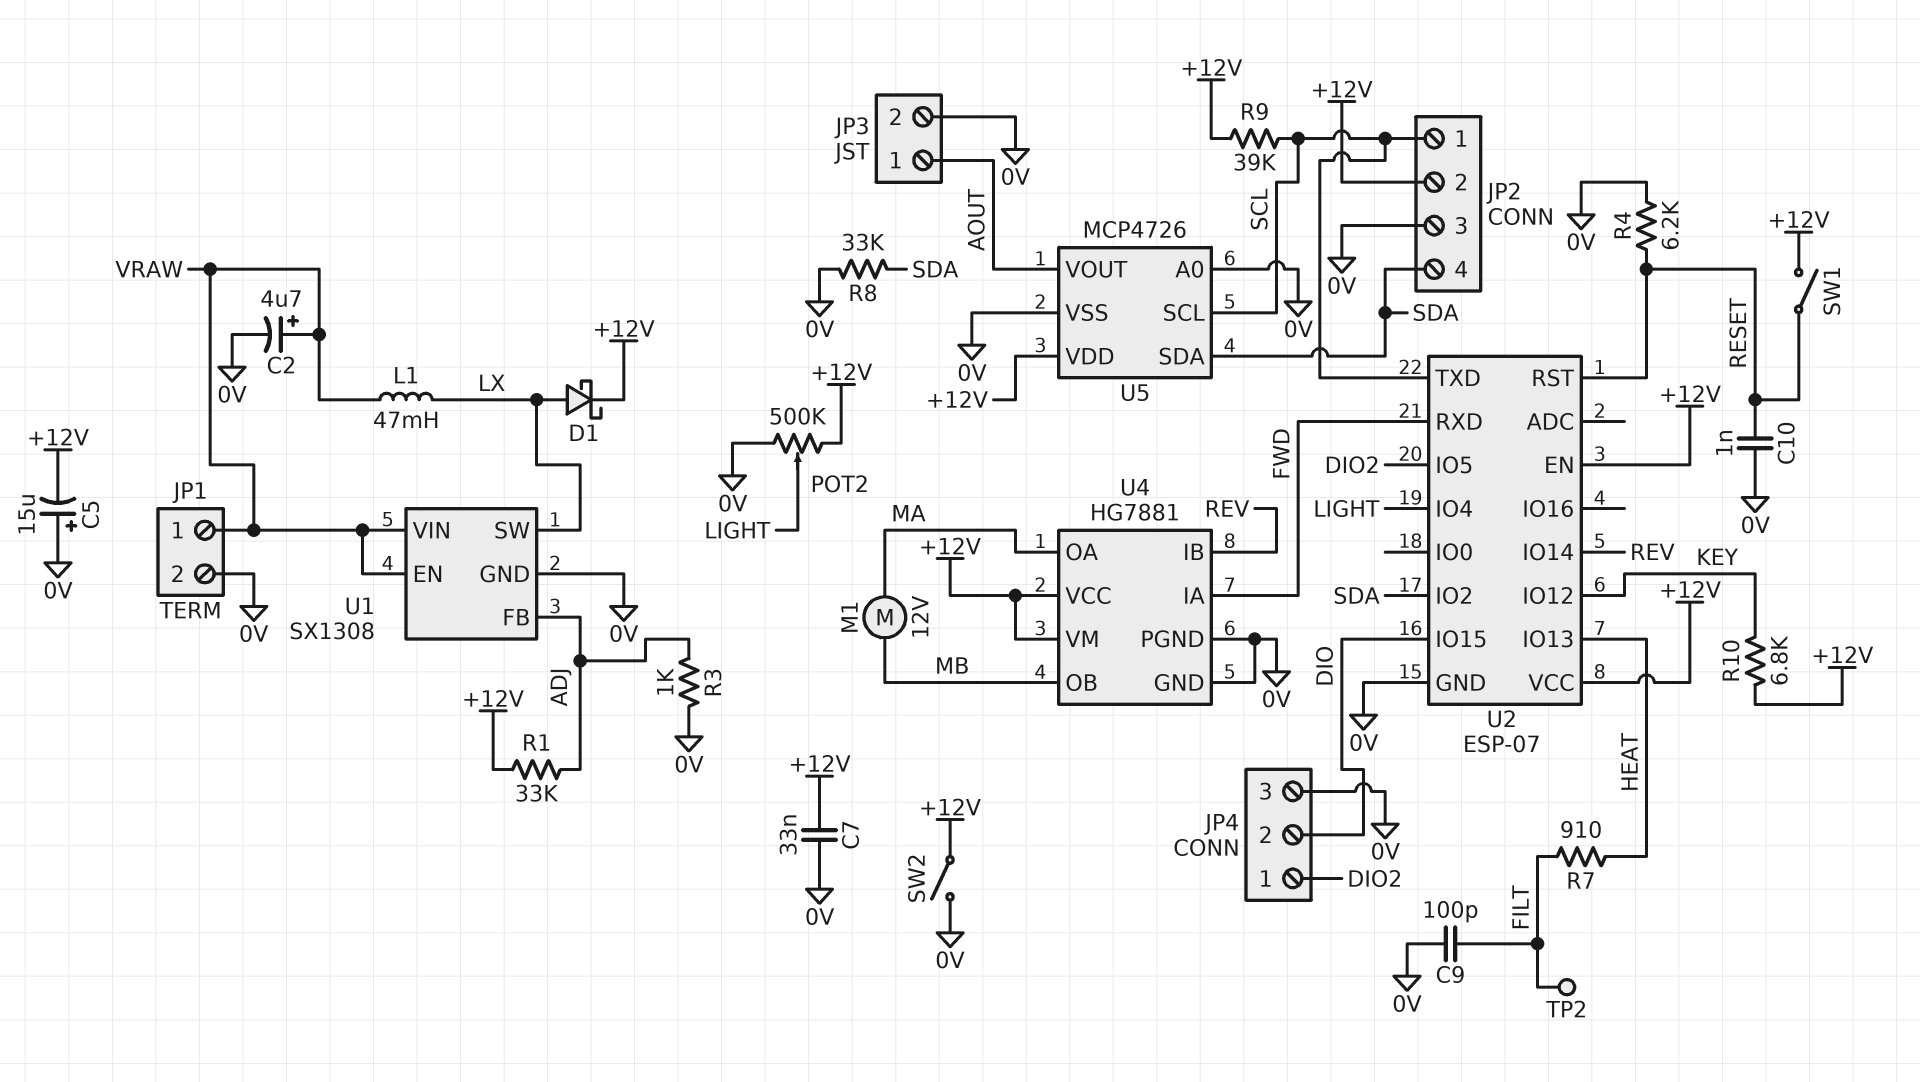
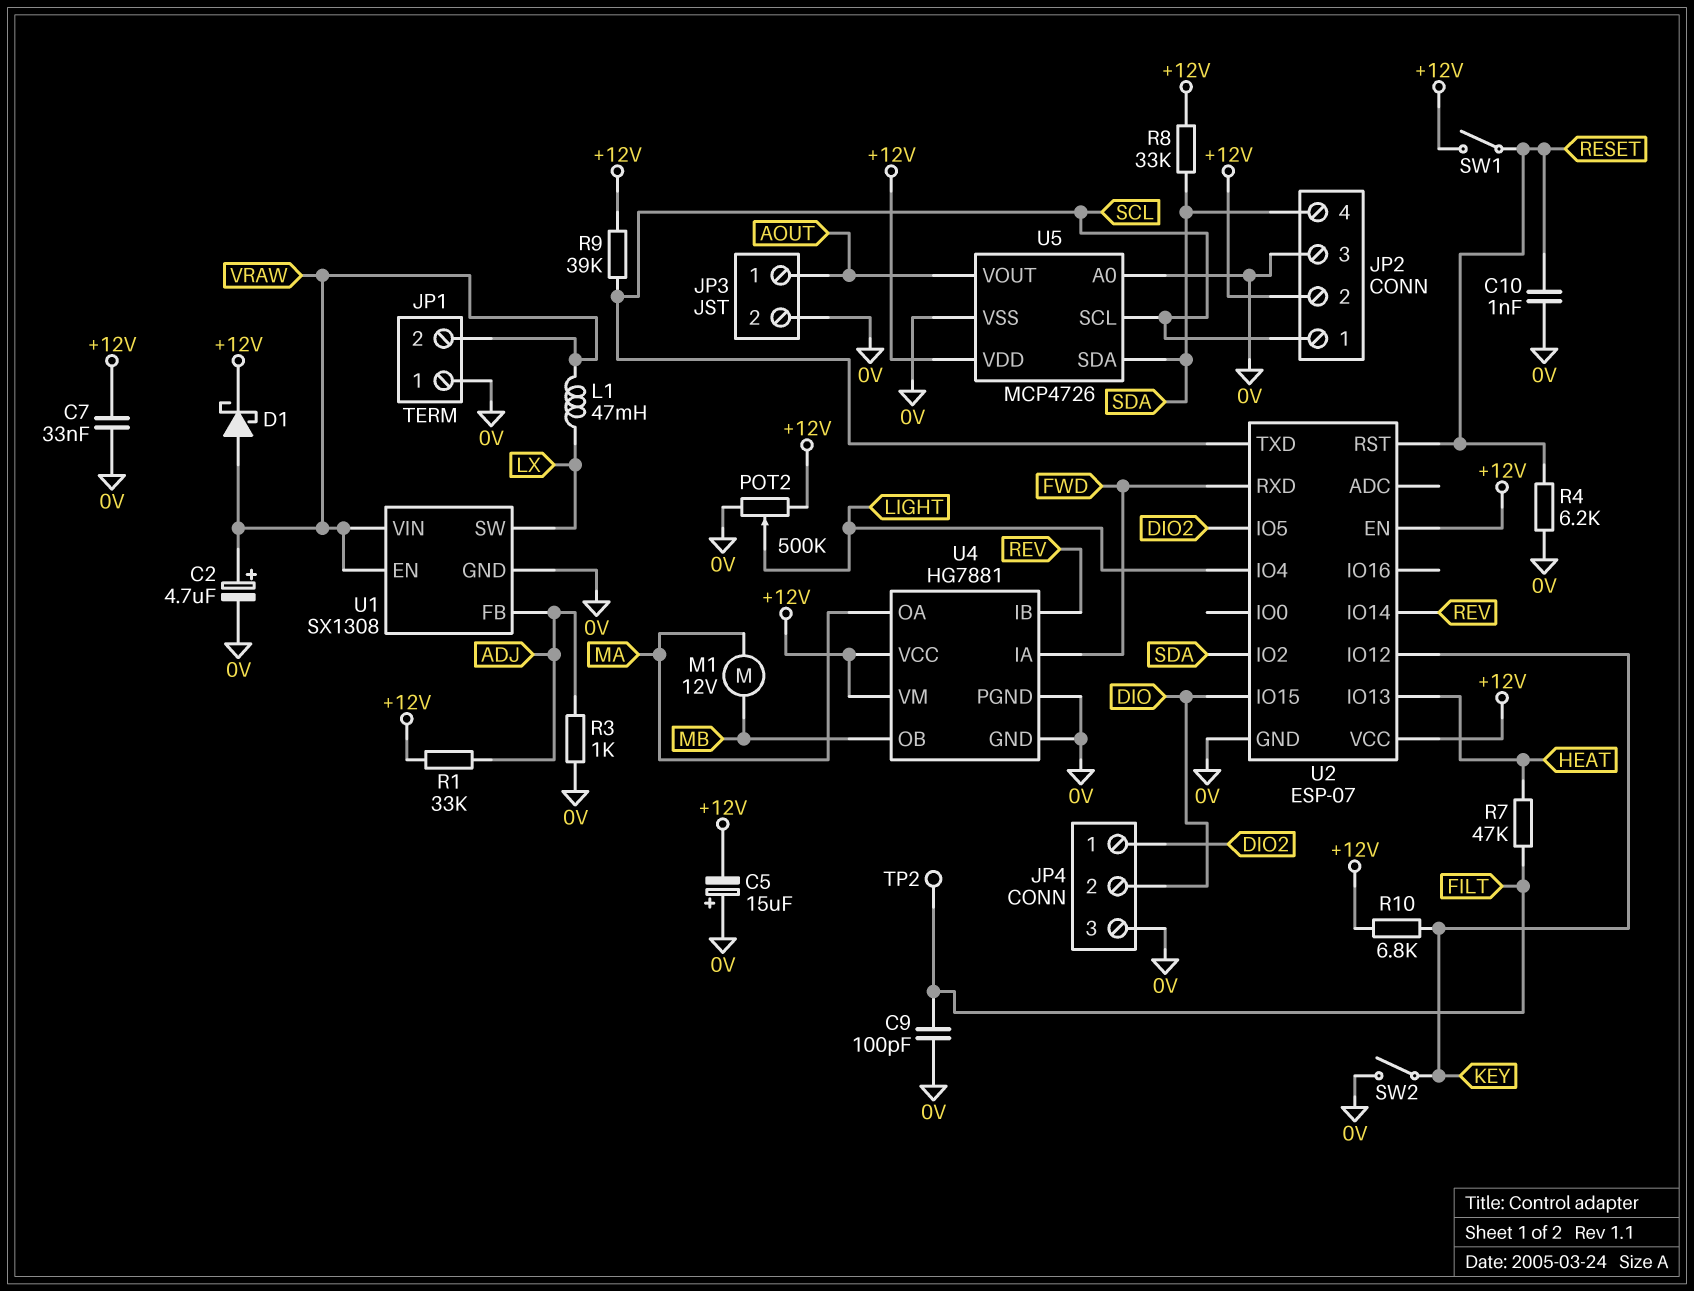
D1: schottky (A LX, K +12V) -> schottky (A VRAW, K +12V)
JP1 pin 1: VRAW -> 0V
JP1 pin 2: 0V -> VRAW
R7: 910 (FILT, HEAT) -> 47k (FILT, HEAT)
R8: 33k (0V, SDA) -> 33k (+12V, SDA)
SW2: switch (+12V, 0V) -> switch (0V, KEY)

